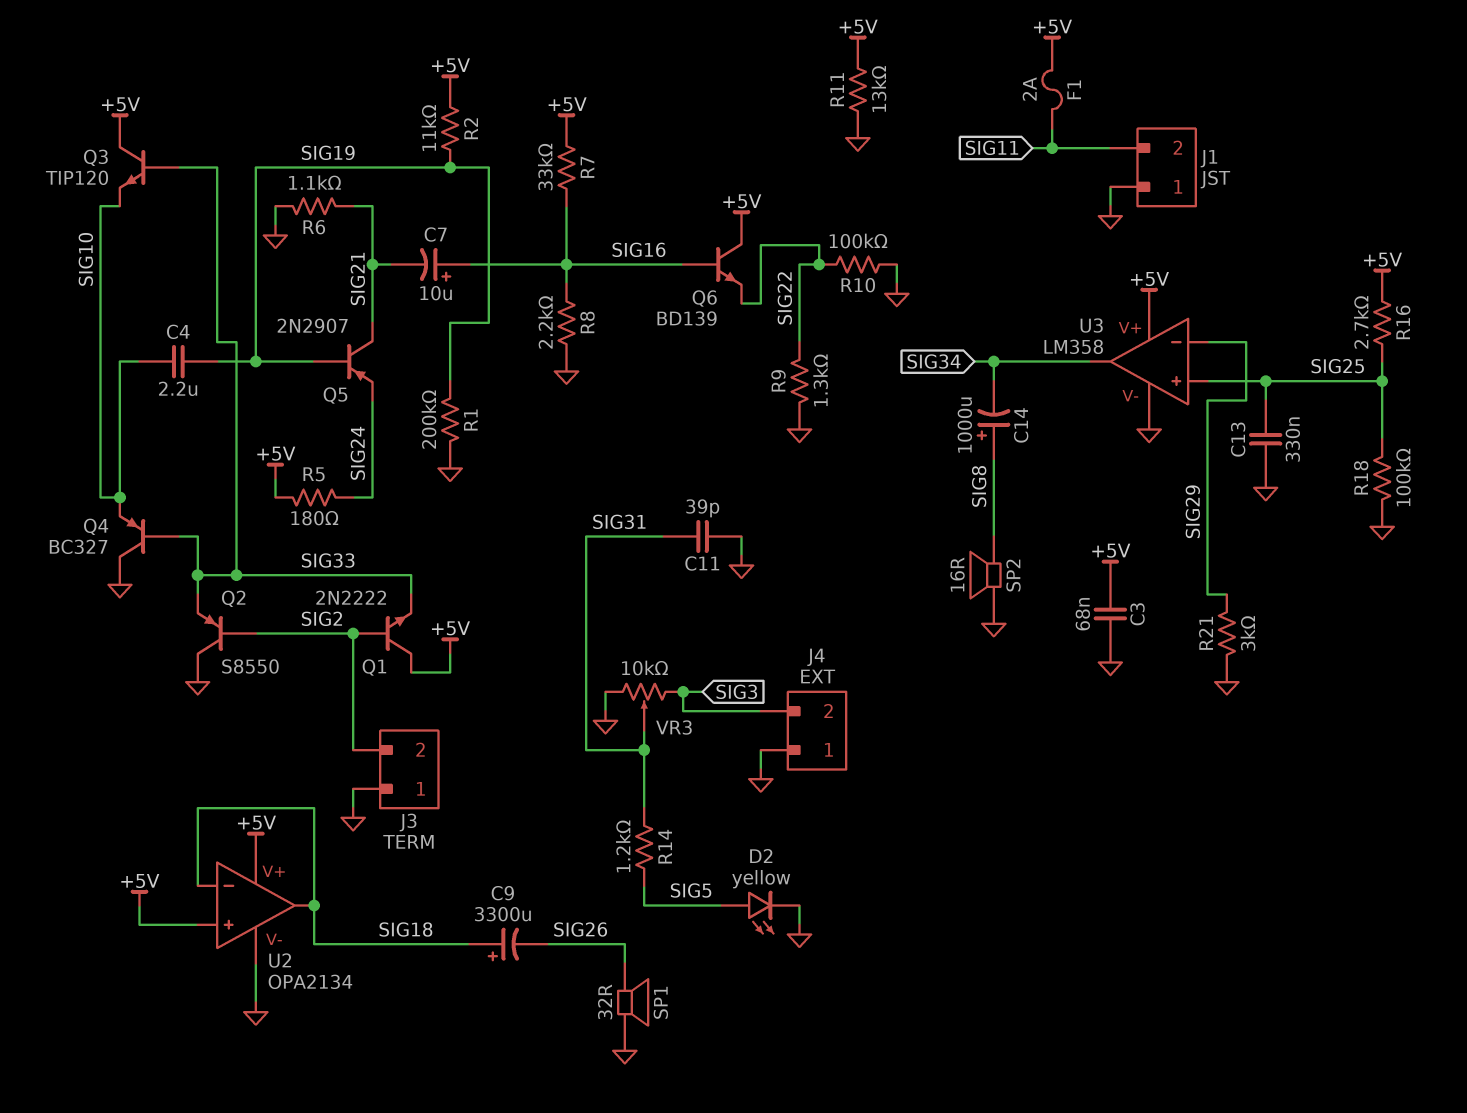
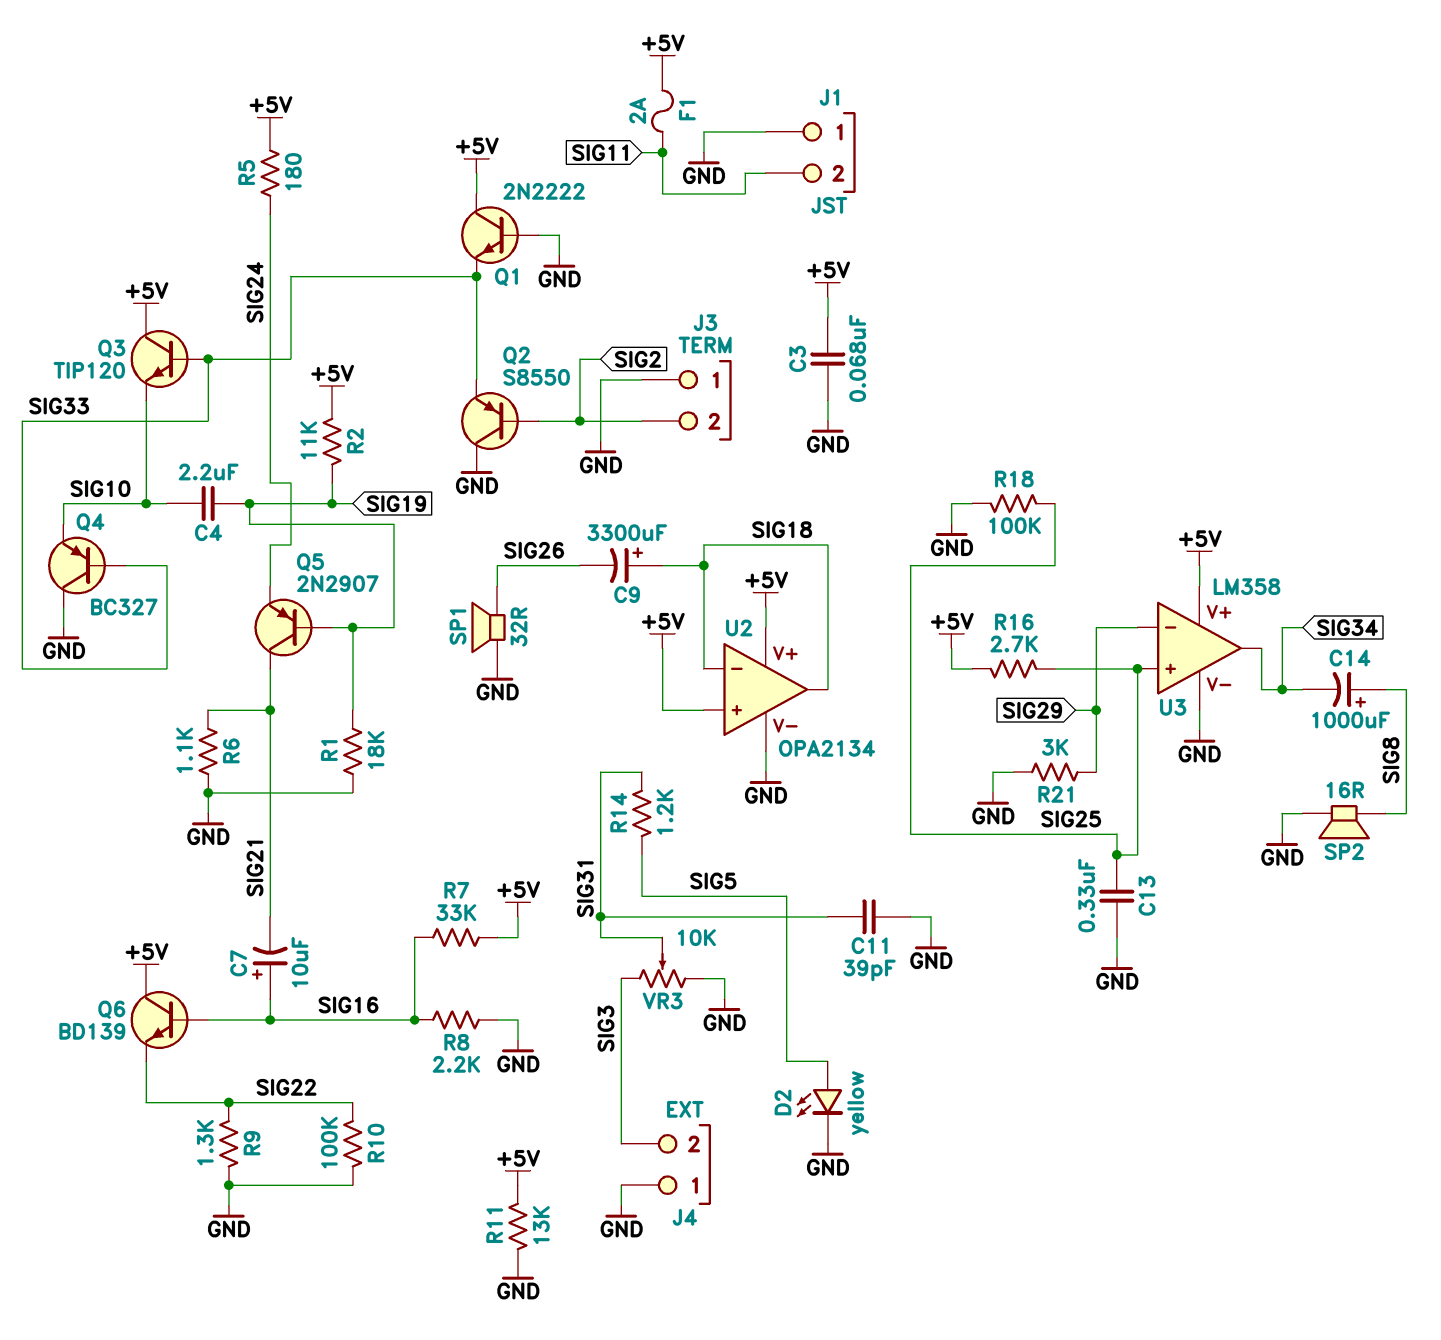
Q1: NPN 2N2222 (B SIG2, C +5V, E SIG33) -> NPN 2N2222 (B GND, C +5V, E SIG33)
R1: 200k (GND, SIG19) -> 18k (GND, SIG19)

